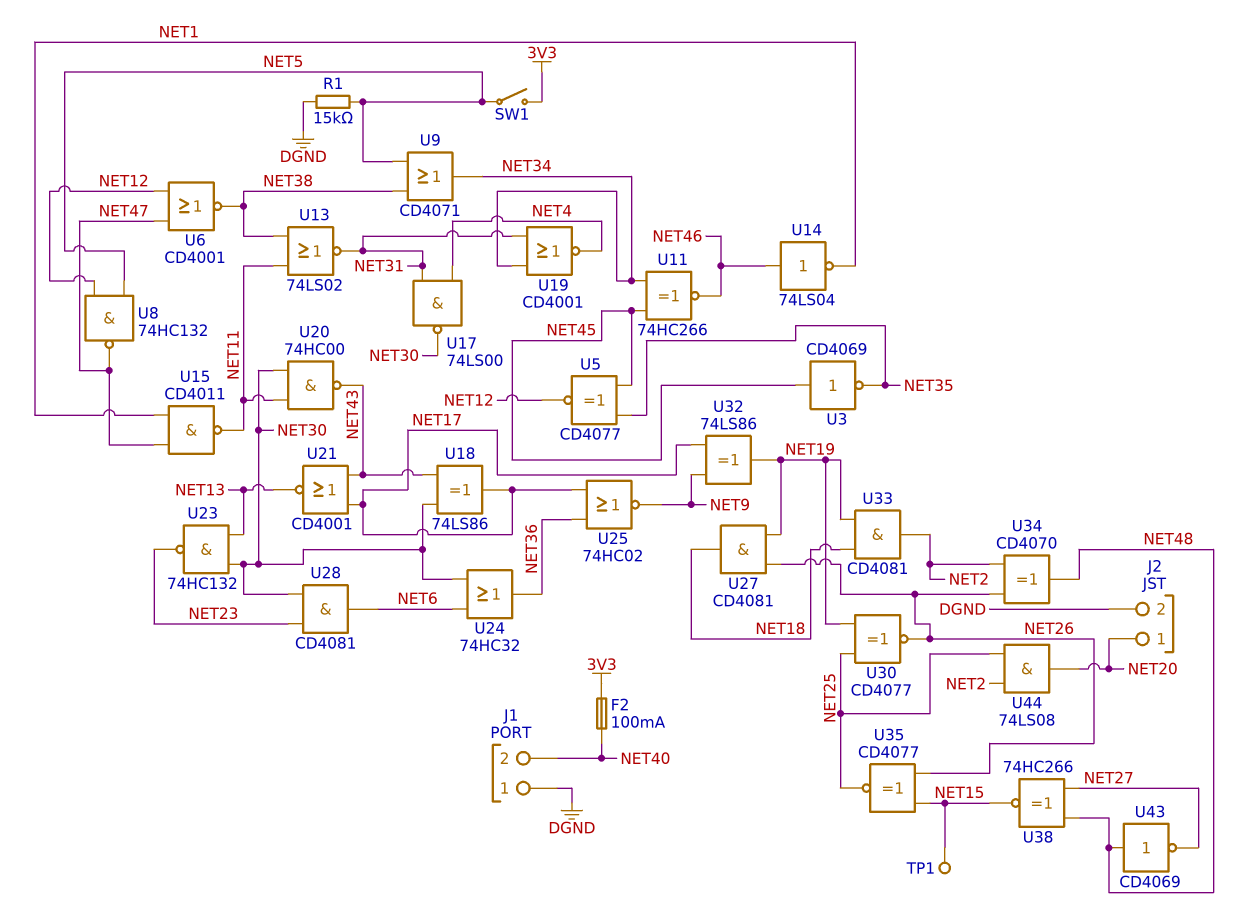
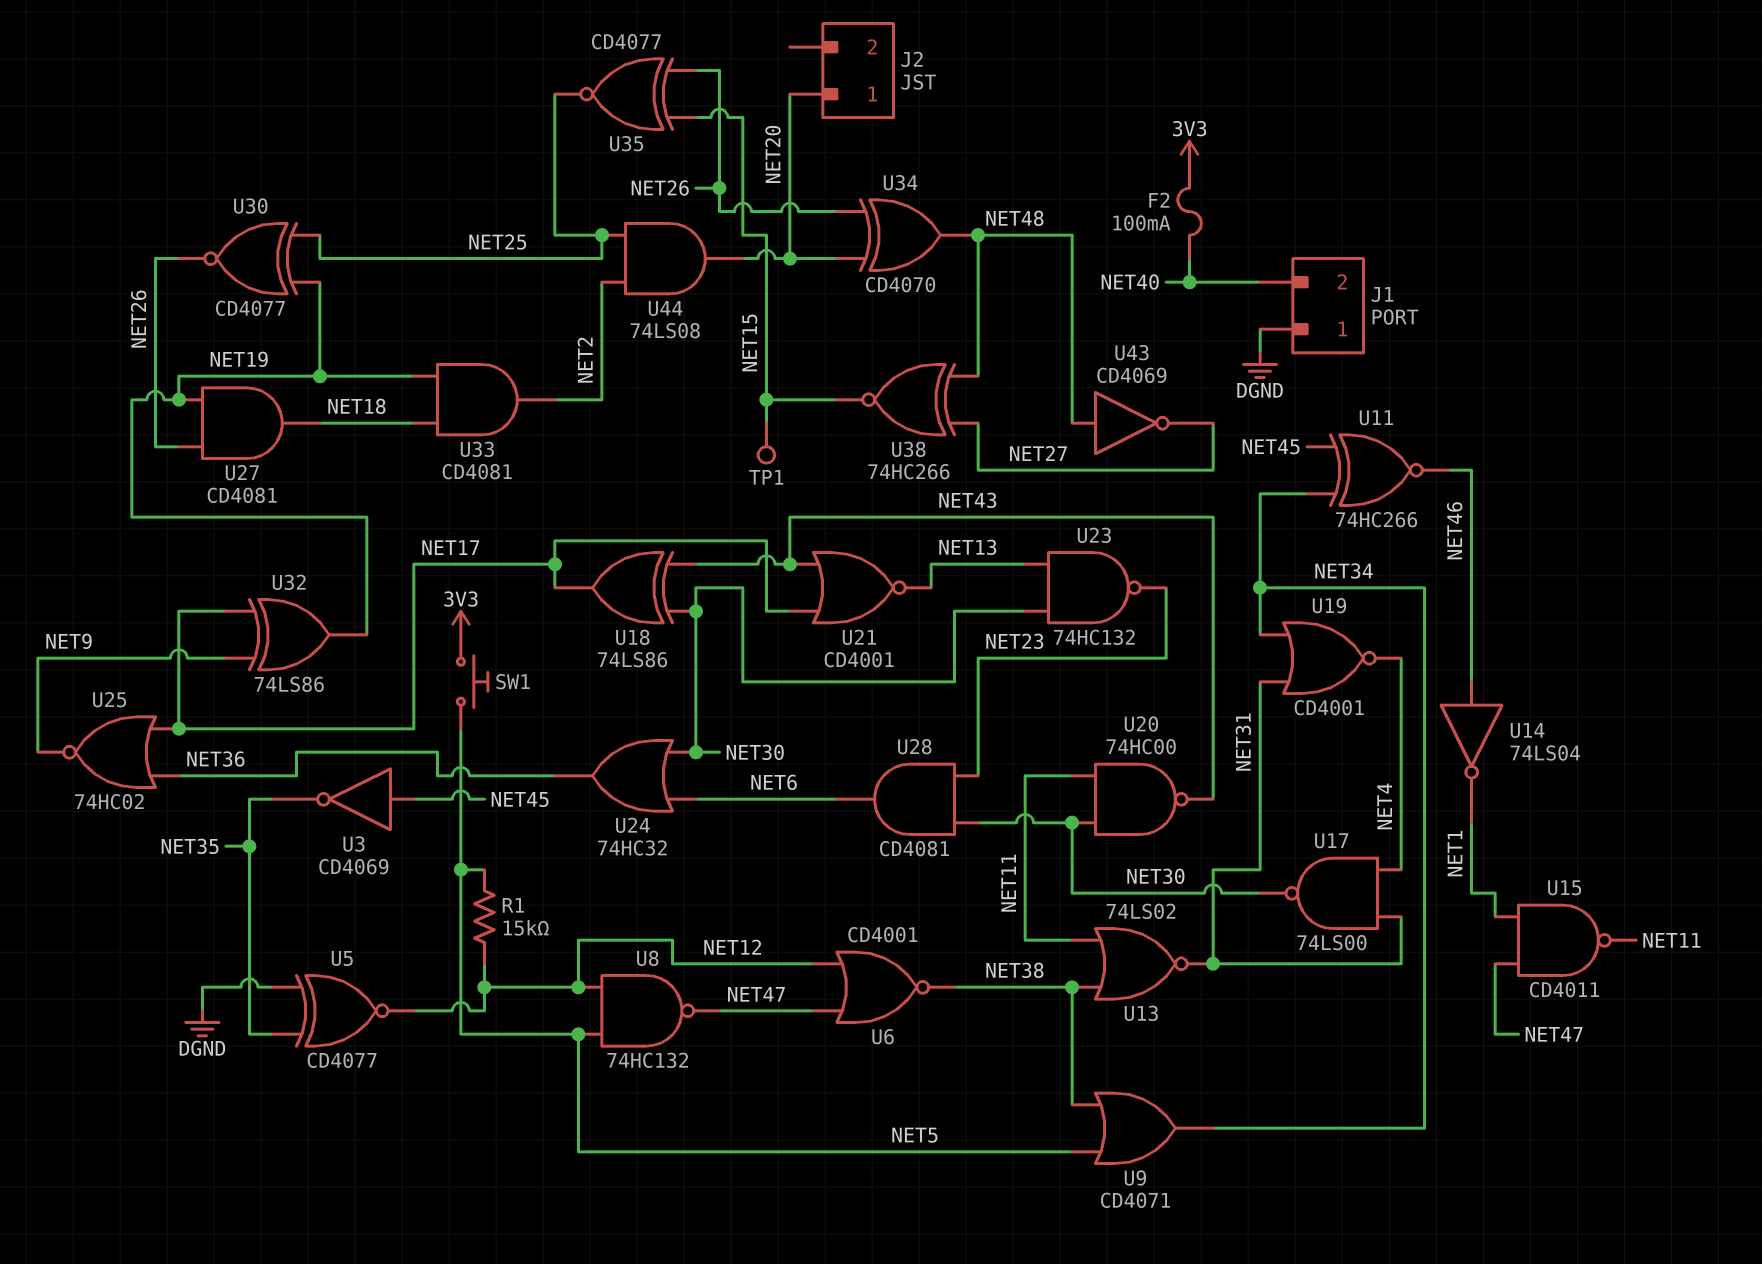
J2 pin 2: DGND -> none
R1: 15k (DGND, NET5) -> 15k (NET5, NET12)
SW1: switch (3V3, NET5) -> button (3V3, NET5)
U5: XNOR CD4077 (in NET35, in NET45, out NET12) -> XNOR CD4077 (in DGND, in NET35, out NET12)
U34: XOR CD4070 (in NET2, in NET26, out NET48) -> XOR CD4070 (in NET20, in NET26, out NET48)

